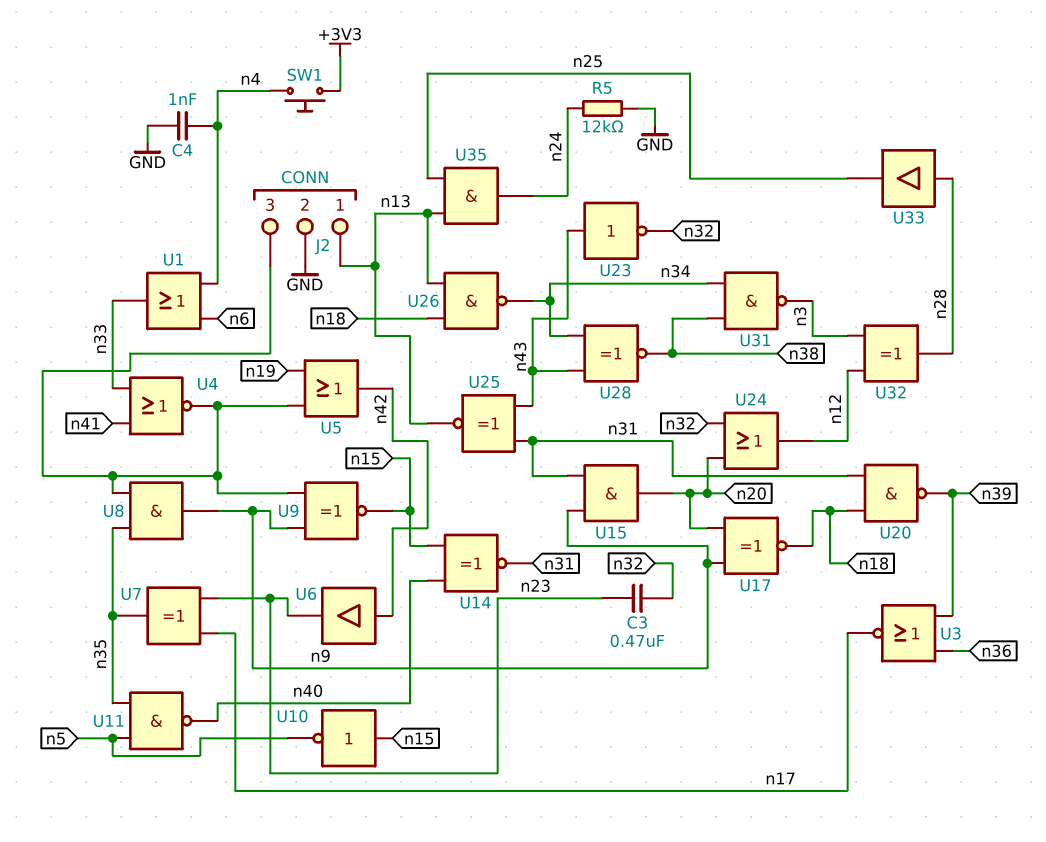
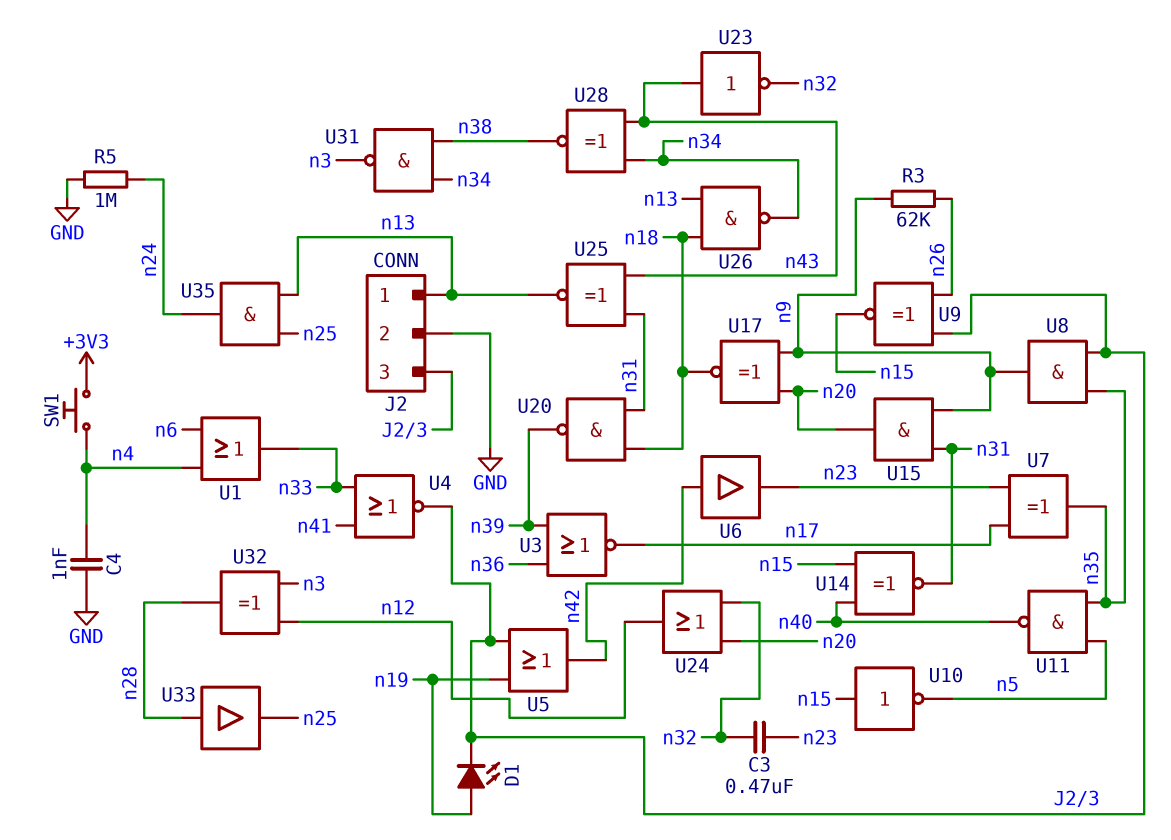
D1: none -> LED (A n19, K J2/3)
R3: none -> 62k (n9, n26)
R5: 12k (GND, n24) -> 1M (GND, n24)
U9: XNOR (in J2/3, in n9, out n15) -> XNOR (in J2/3, in n26, out n15)

